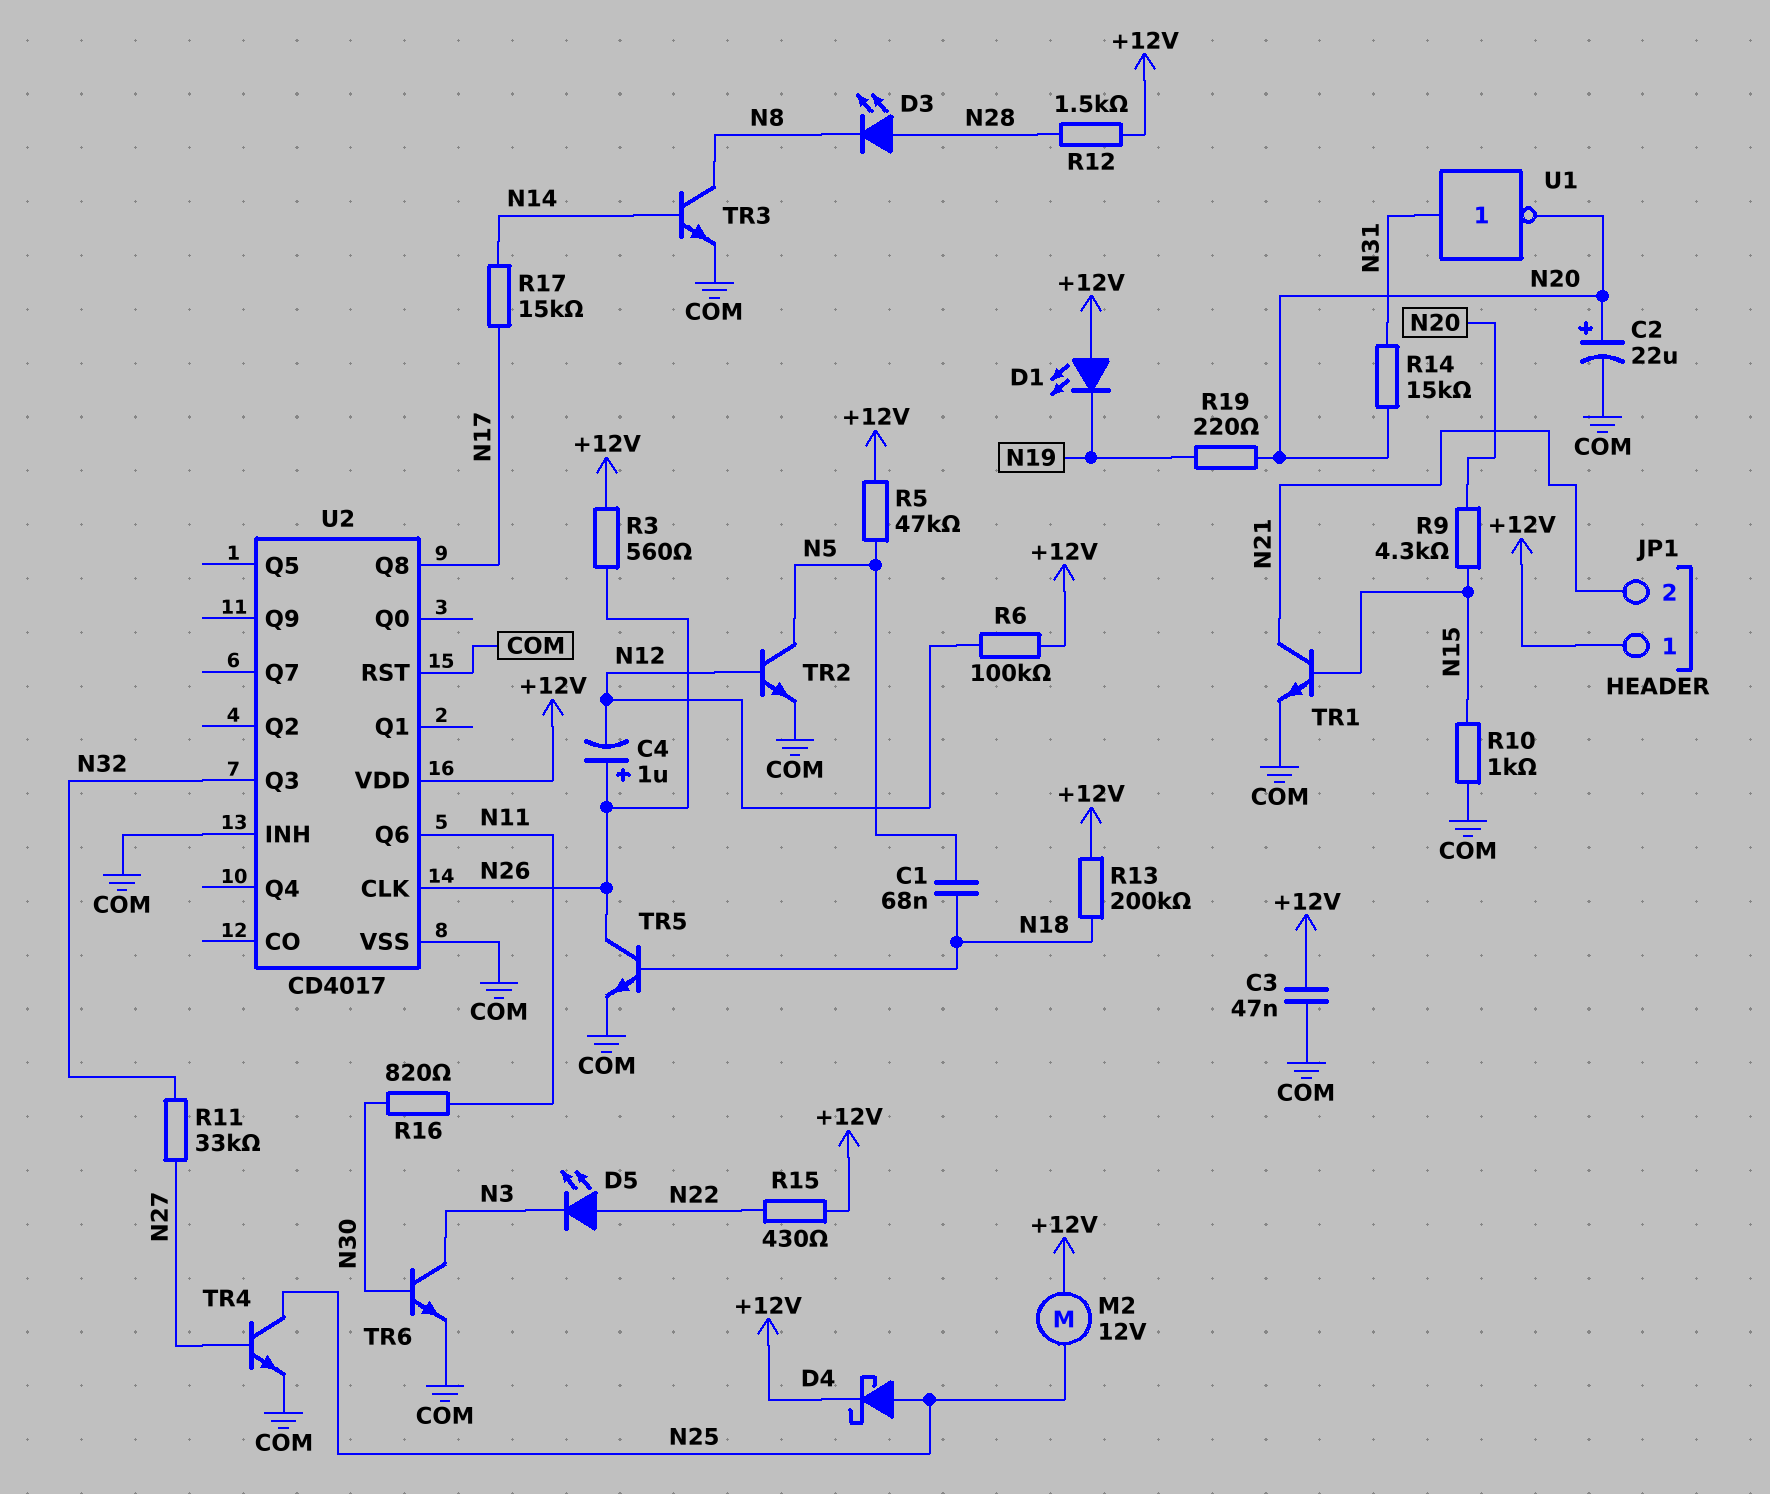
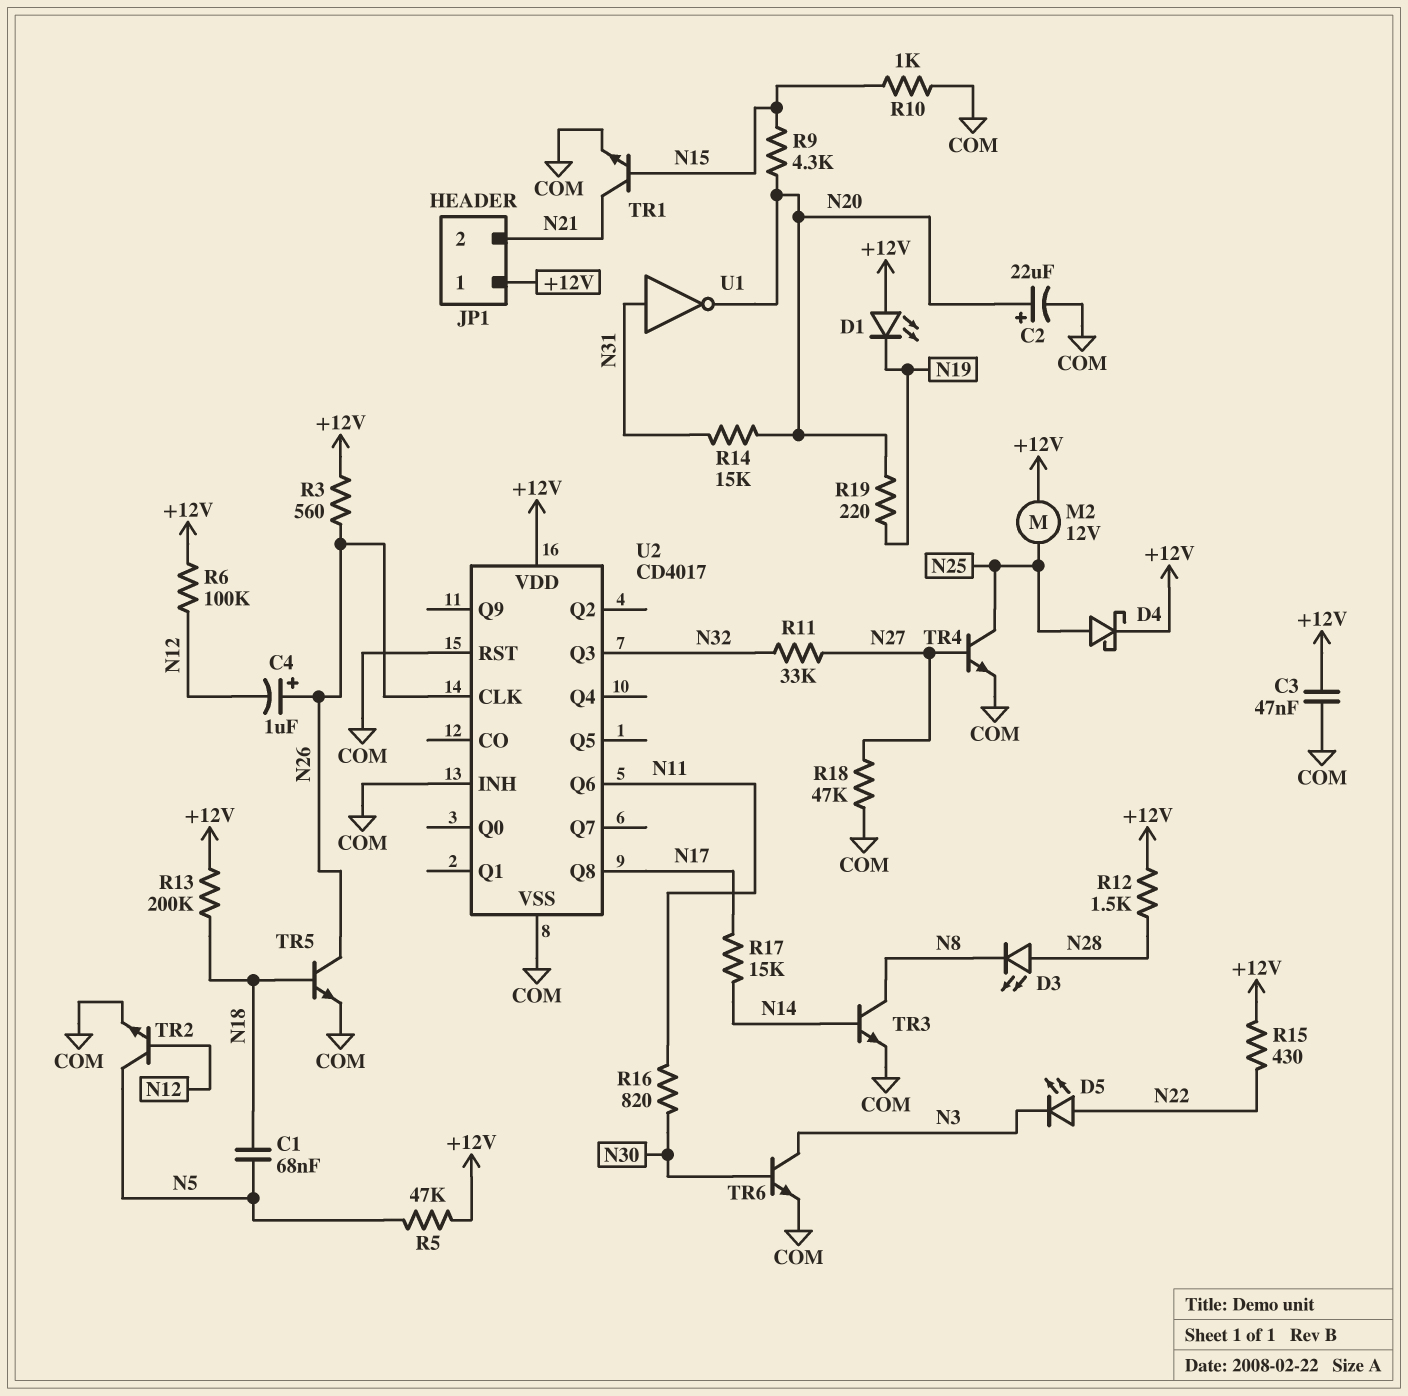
R18: none -> 47k (COM, N27)

